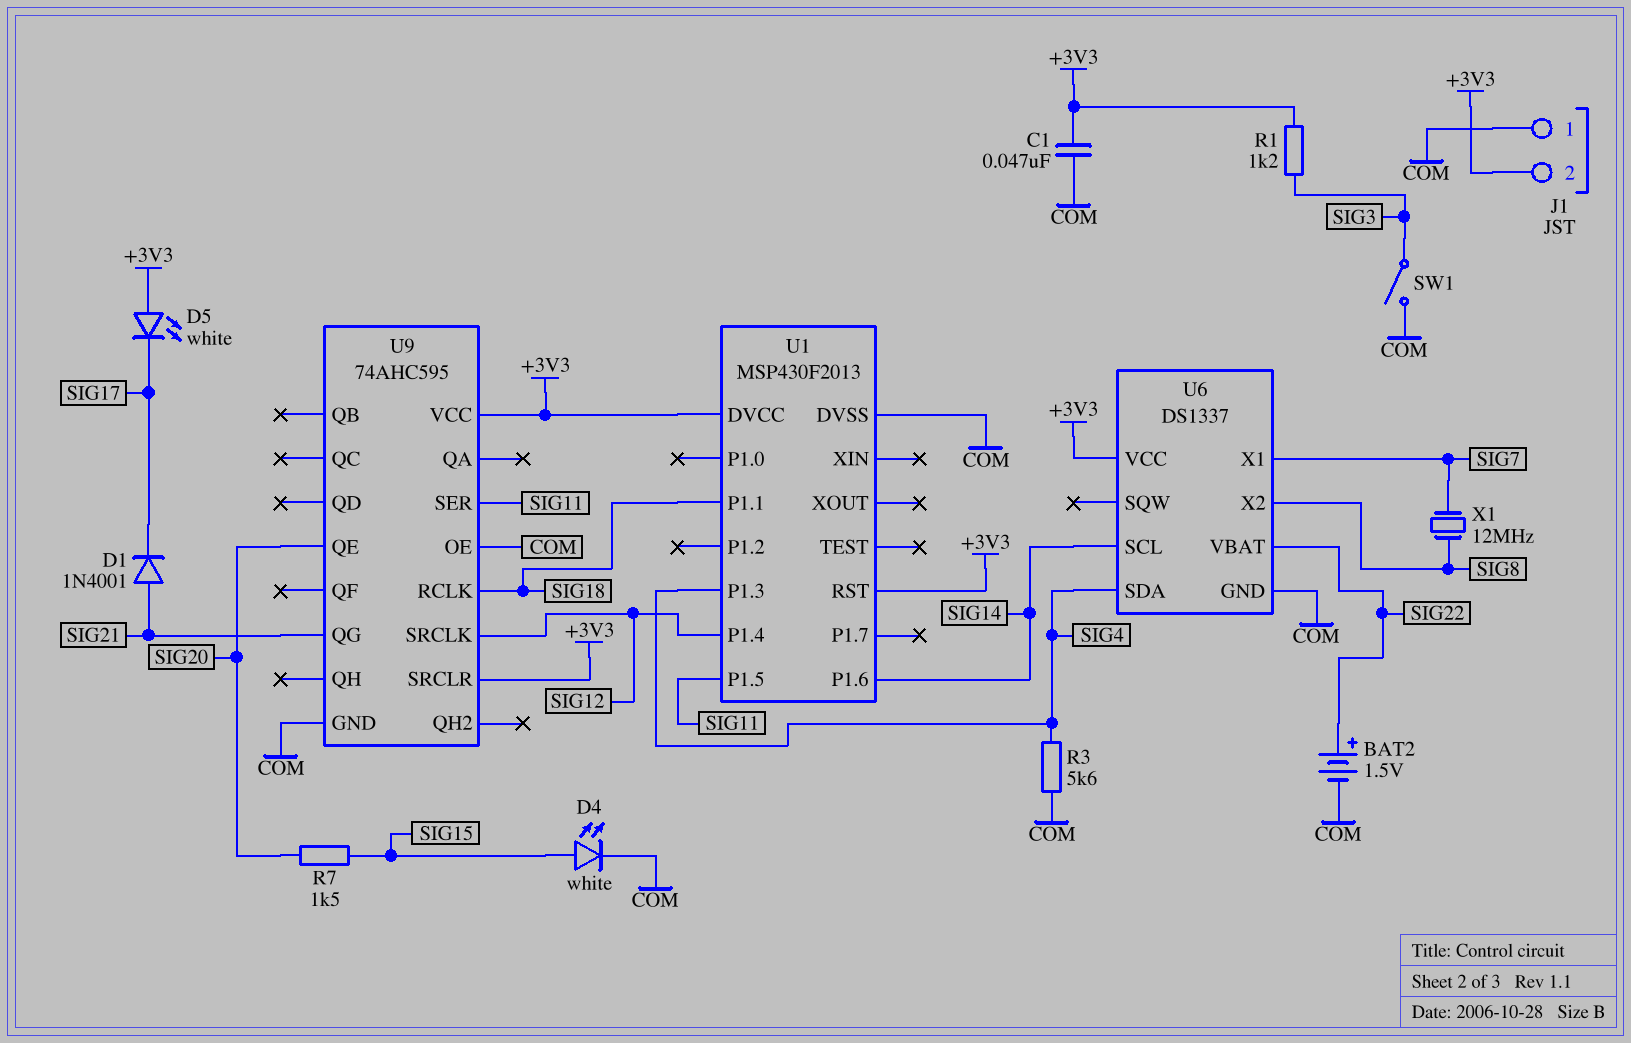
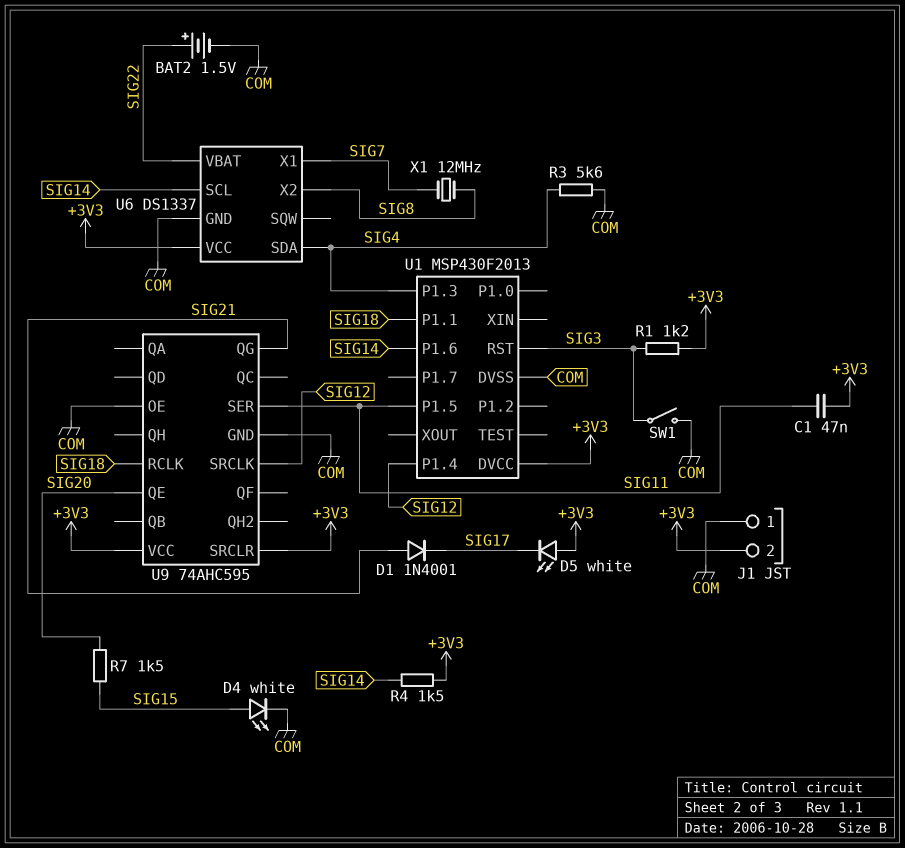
C1: 47nF (+3V3, COM) -> 47nF (+3V3, SIG11)
R4: none -> 1.5k (+3V3, SIG14)
U1 pin RST: +3V3 -> SIG3

